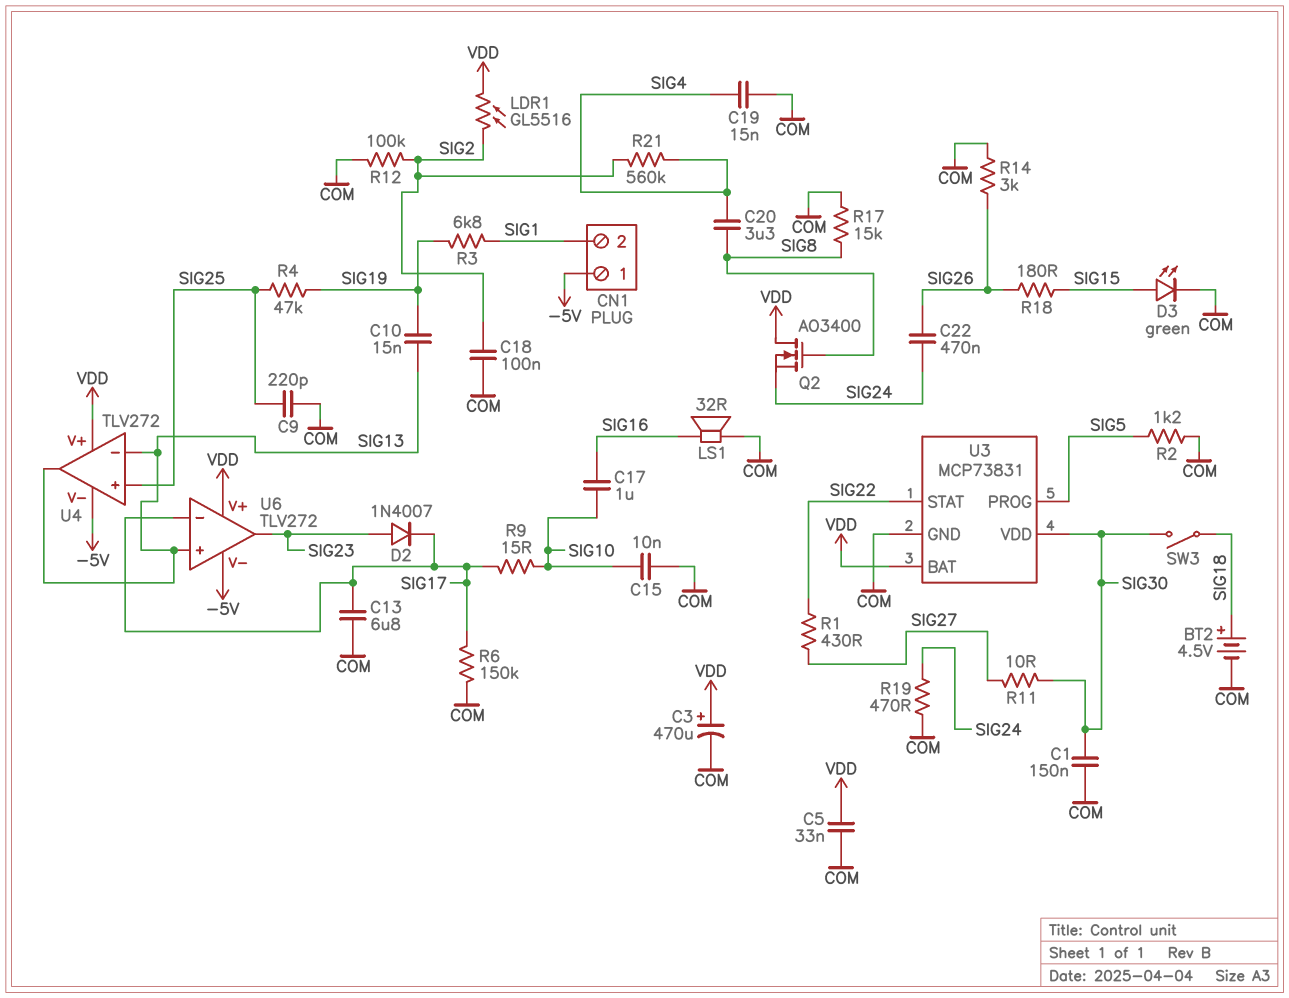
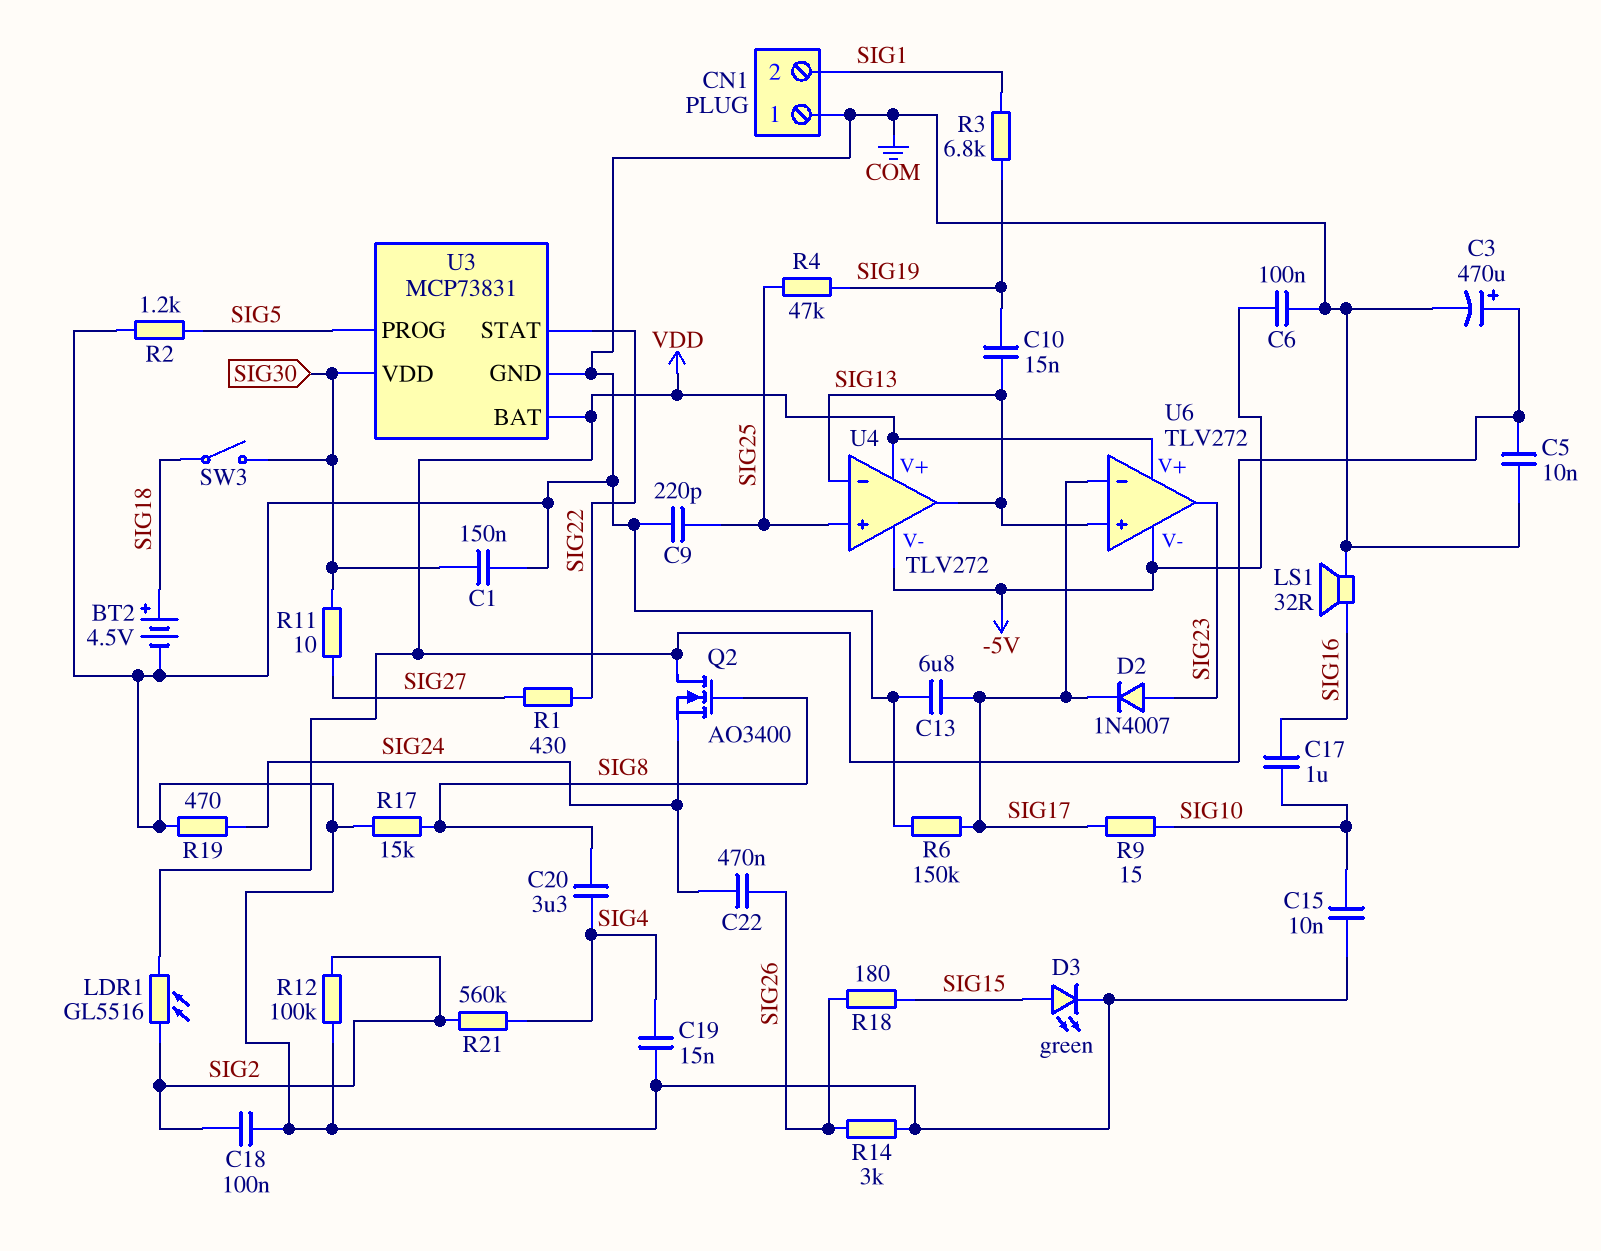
C5: 33nF (COM, VDD) -> 10nF (COM, VDD)
C6: none -> 100nF (-5V, COM)
CN1 pin 1: -5V -> COM

